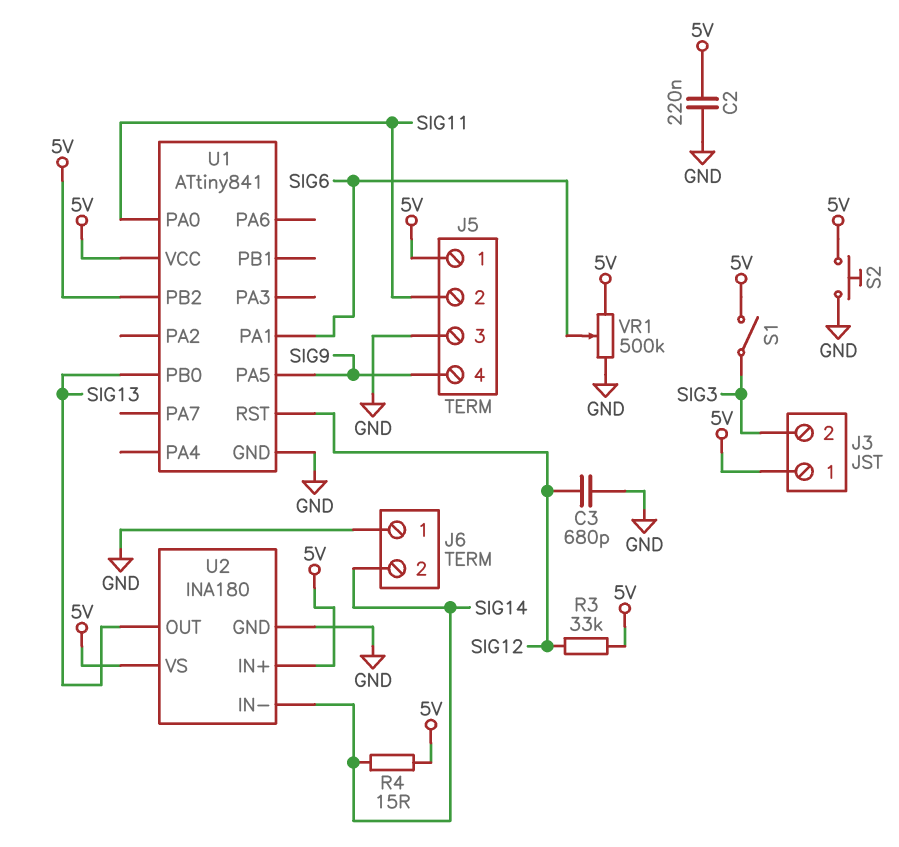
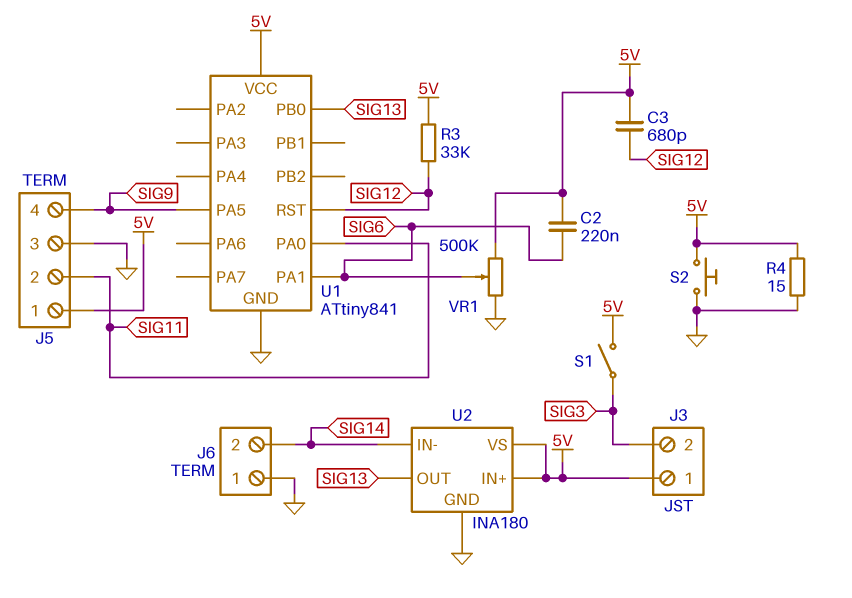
C2: 220nF (5V, GND) -> 220nF (5V, SIG6)
C3: 680pF (GND, SIG12) -> 680pF (5V, SIG12)
R4: 15 (5V, SIG14) -> 15 (5V, GND)
U1 pin PB2: 5V -> none

